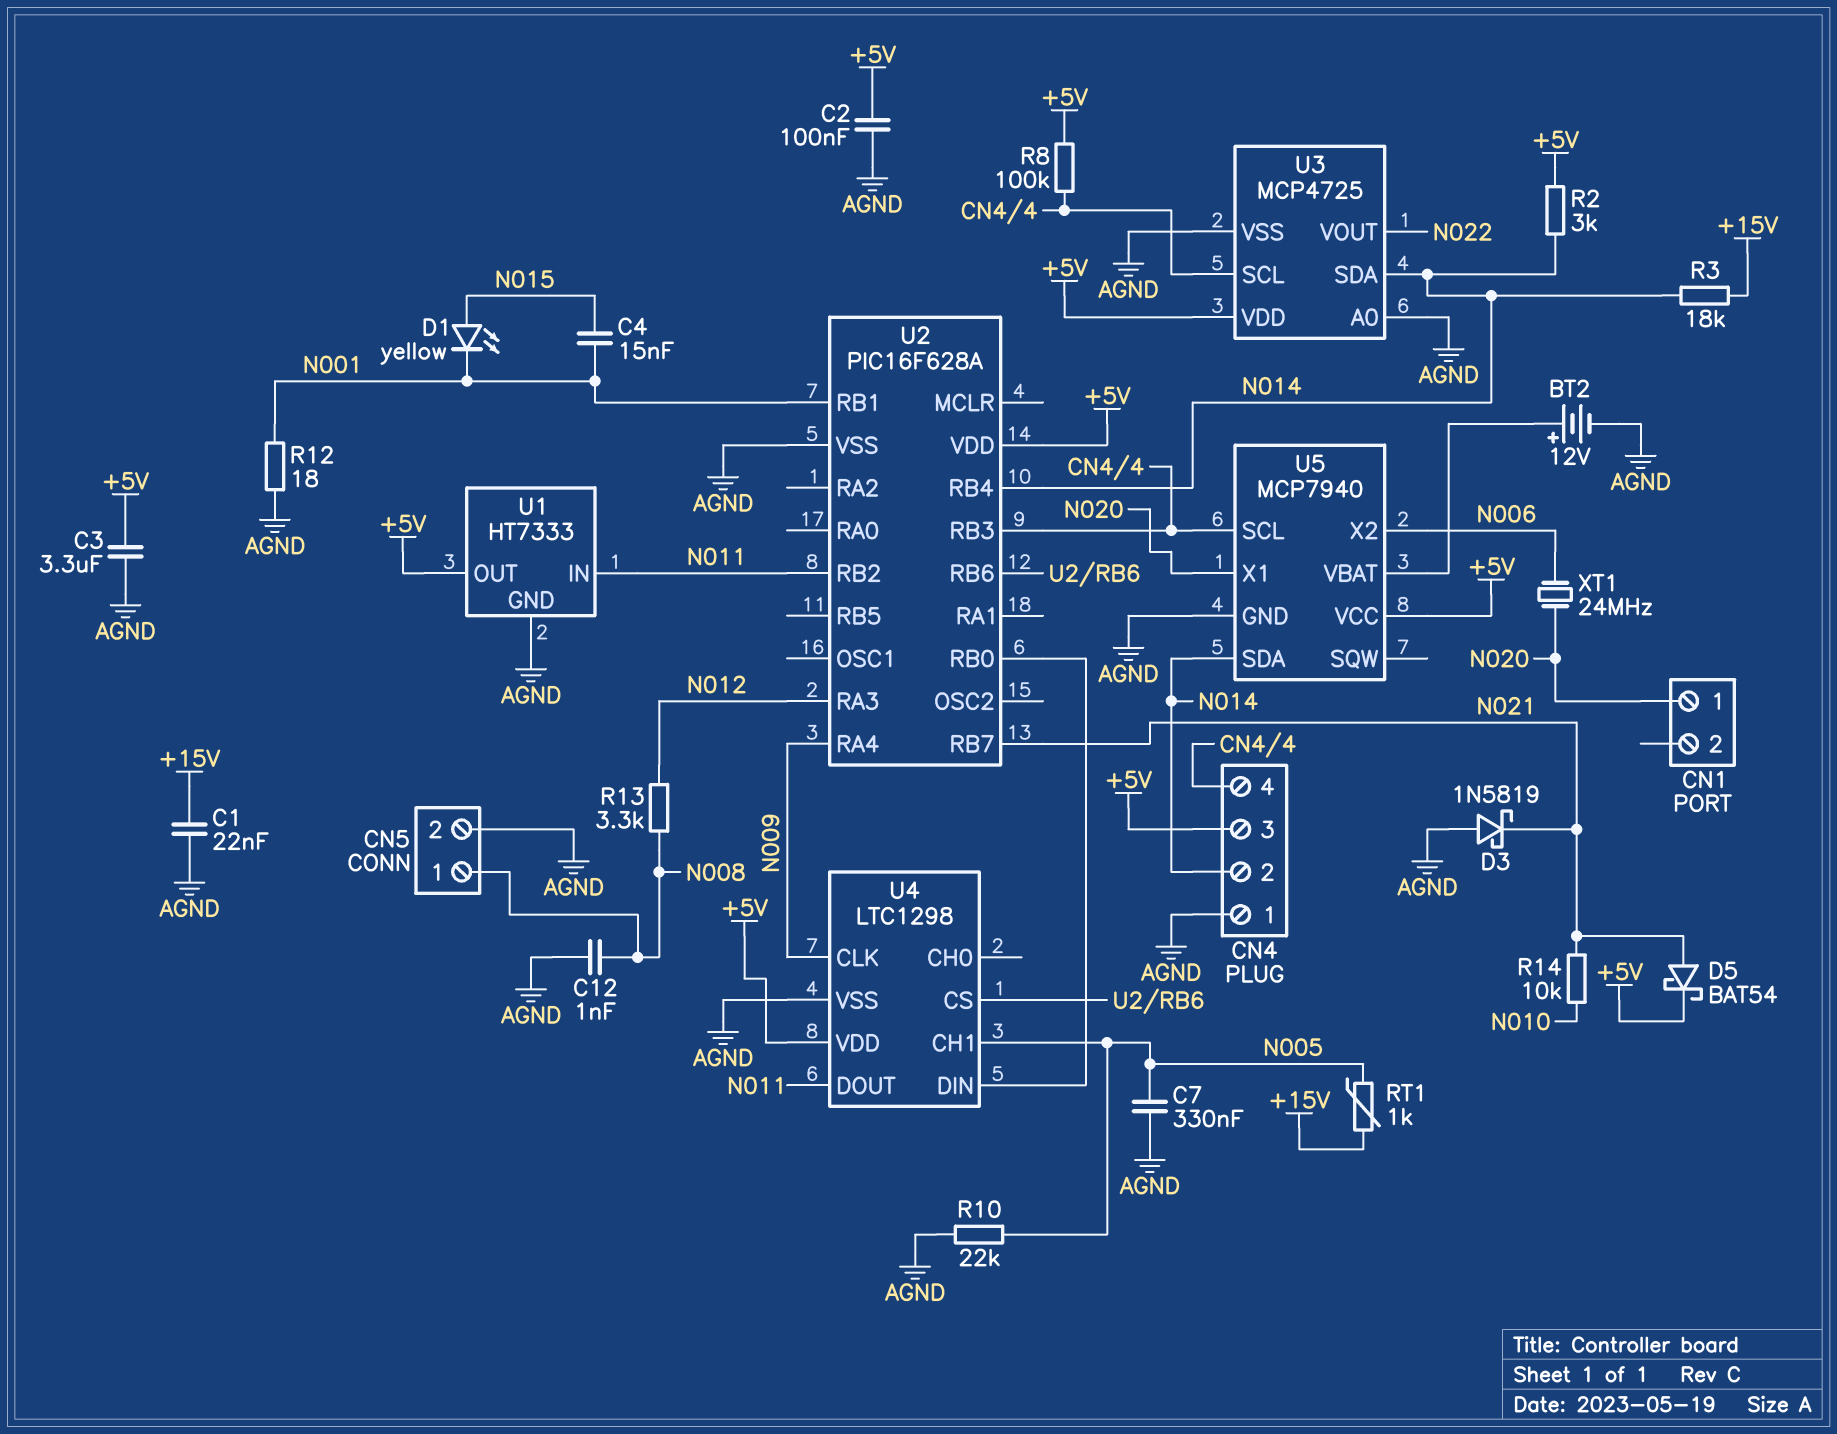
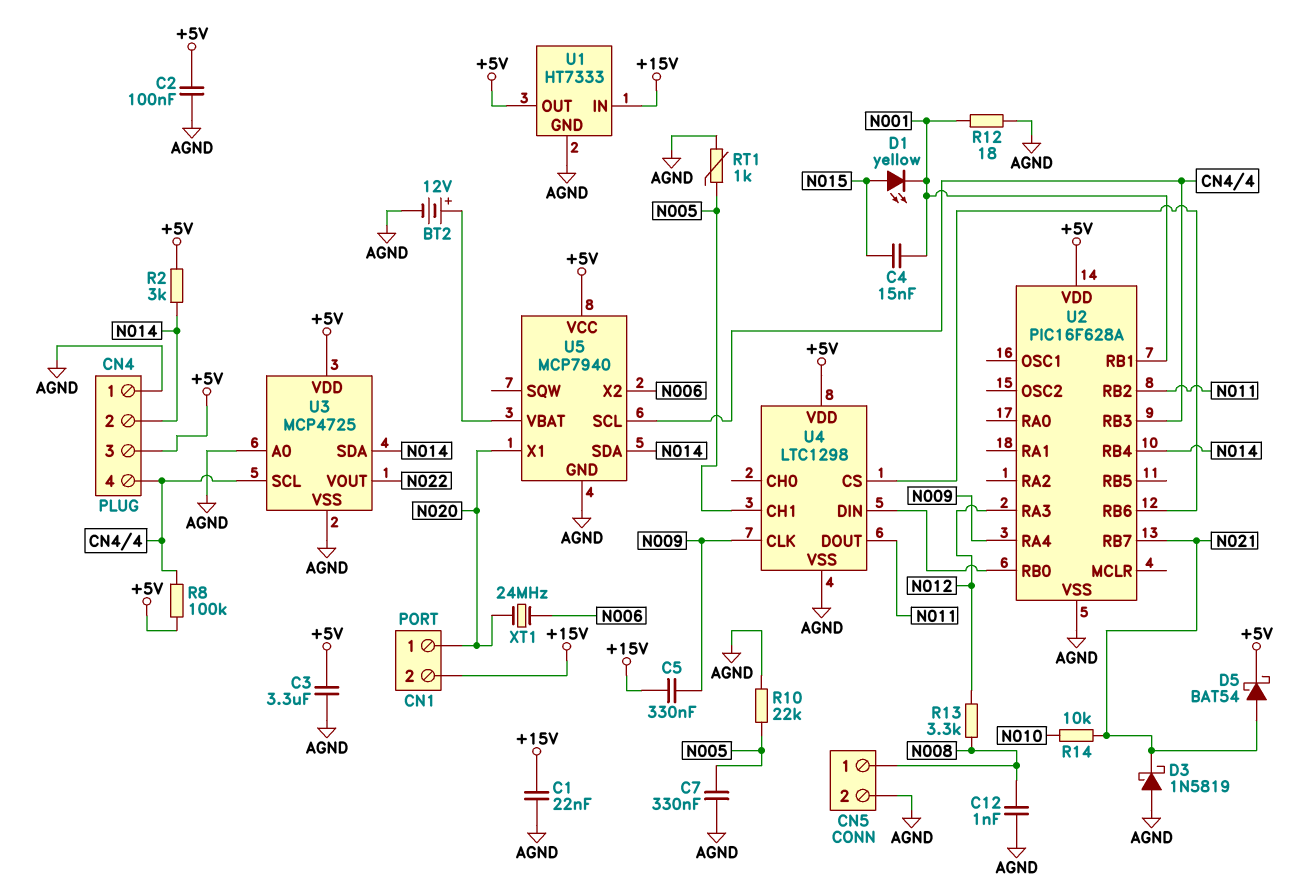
C5: none -> 330nF (+15V, N009)
CN1 pin 2: none -> +15V
R3: 18k (+15V, N014) -> none
RT1: 1k (+15V, N005) -> 1k (AGND, N005)
U1 pin IN: N011 -> +15V

